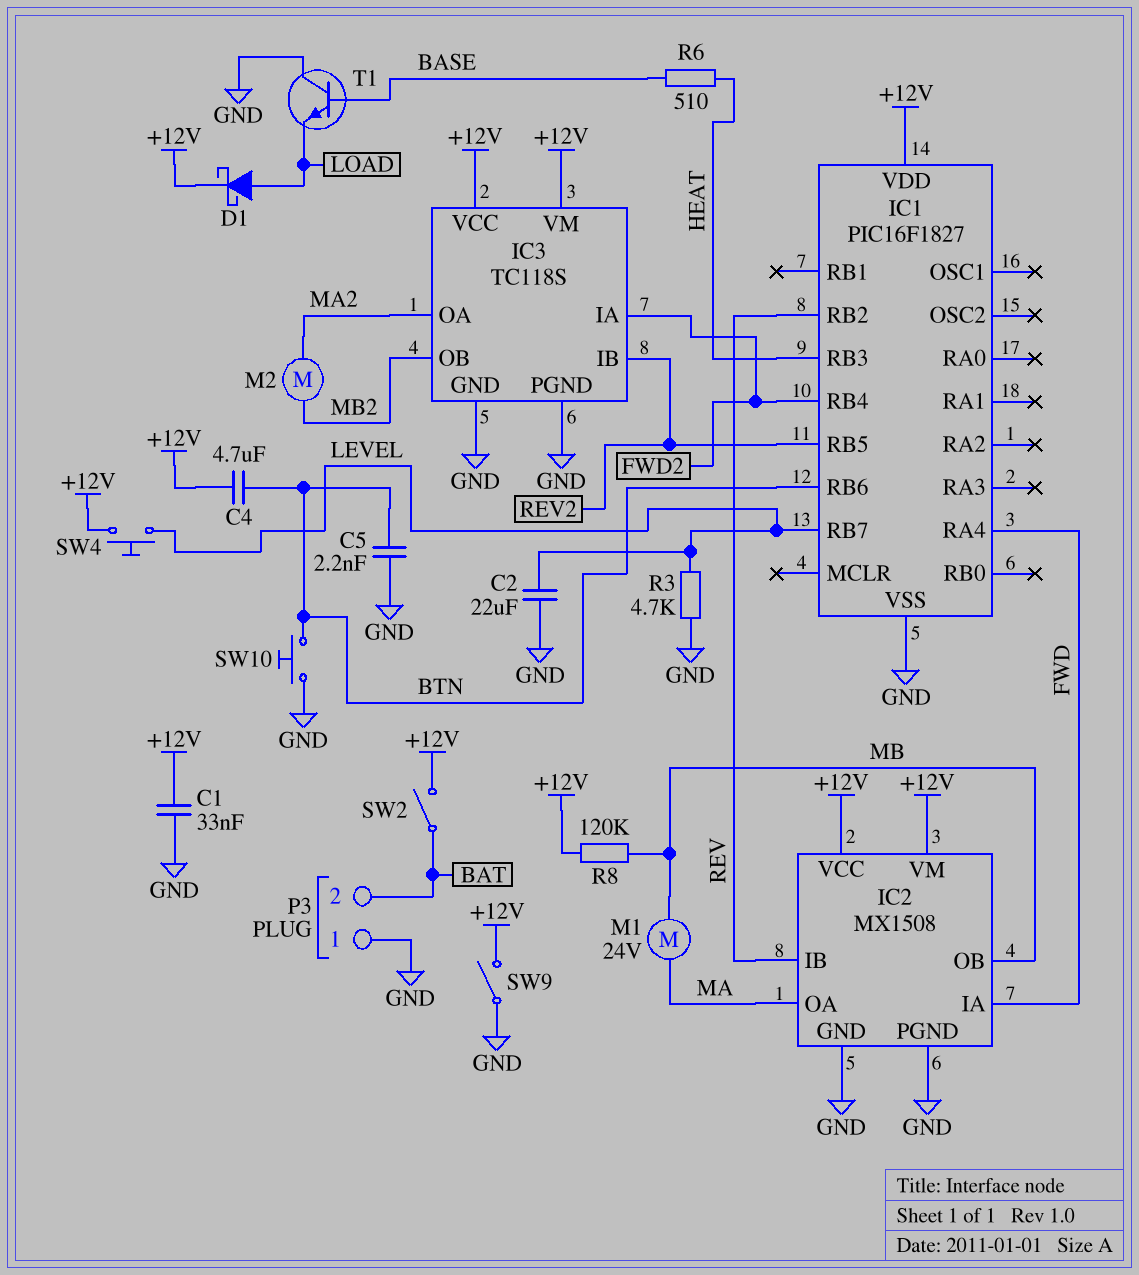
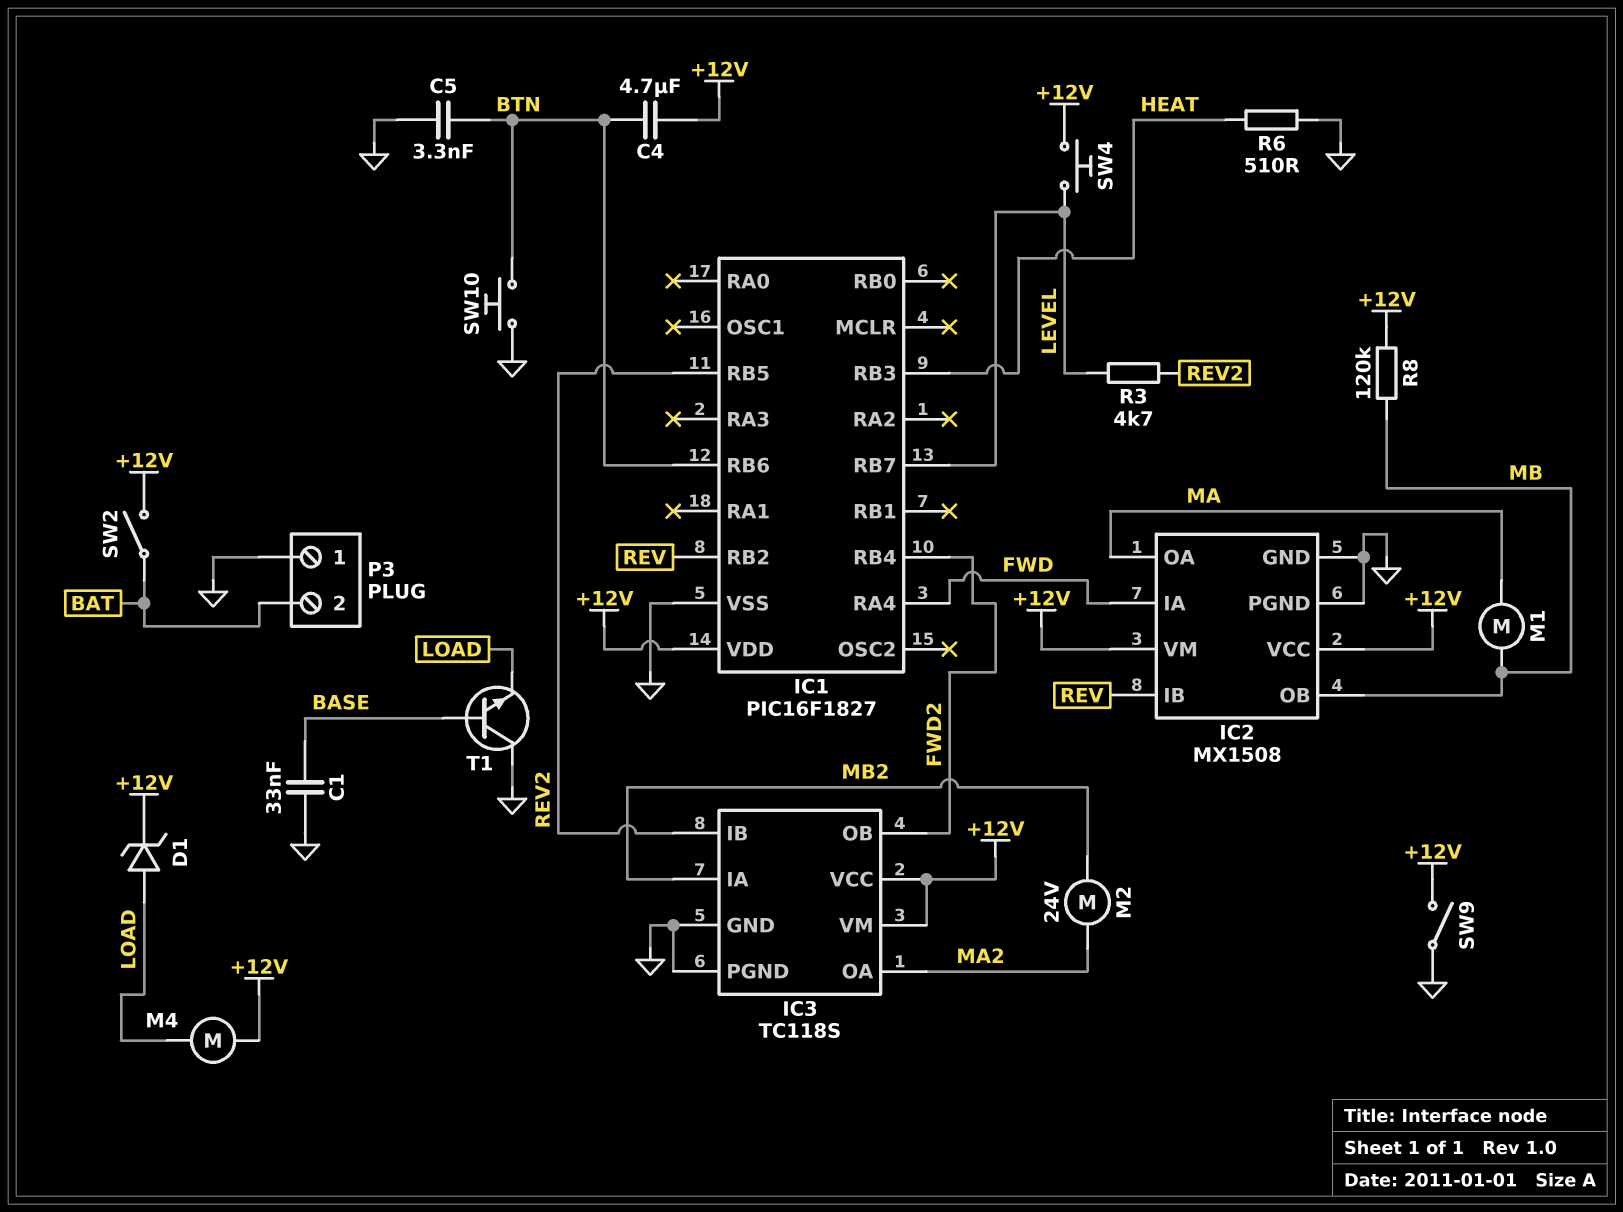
C1: 33nF (+12V, GND) -> 33nF (BASE, GND)
C2: 22uF (GND, LEVEL) -> none
C5: 2.2nF (BTN, GND) -> 3.3nF (BTN, GND)
D1: schottky (A LOAD, K +12V) -> zener (A LOAD, K +12V)
IC3 pin IA: FWD2 -> MB2
IC3 pin OB: MB2 -> FWD2
M1: motor 24V (MA, MB) -> motor (MA, MB)
M2: motor (MA2, MB2) -> motor 24V (MA2, MB2)
M4: none -> motor (+12V, LOAD)
R3: 4.7k (GND, LEVEL) -> 4.7k (LEVEL, REV2)
R6: 510 (BASE, HEAT) -> 510 (GND, HEAT)

